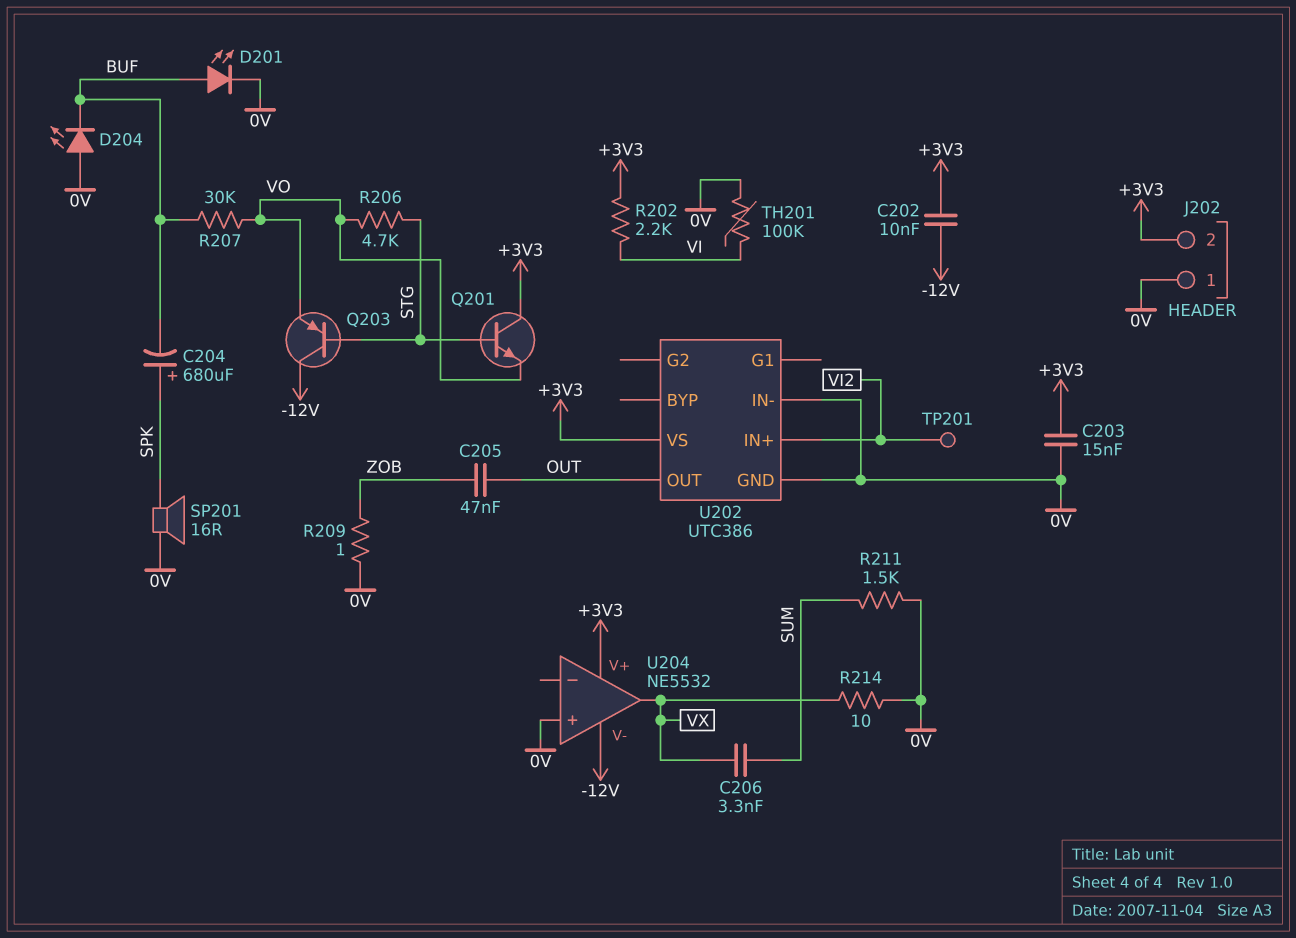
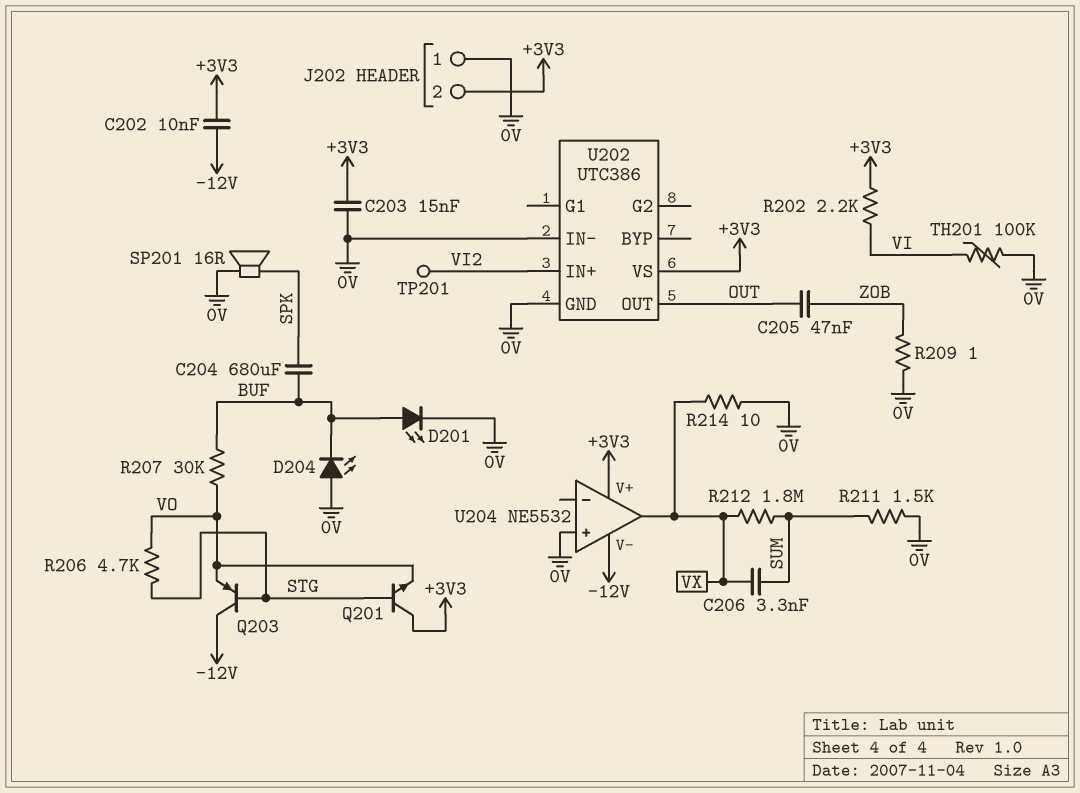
C204: 680uF (plus SPK, minus BUF) -> 680uF (BUF, SPK)
R212: none -> 1.8M (SUM, VX)

